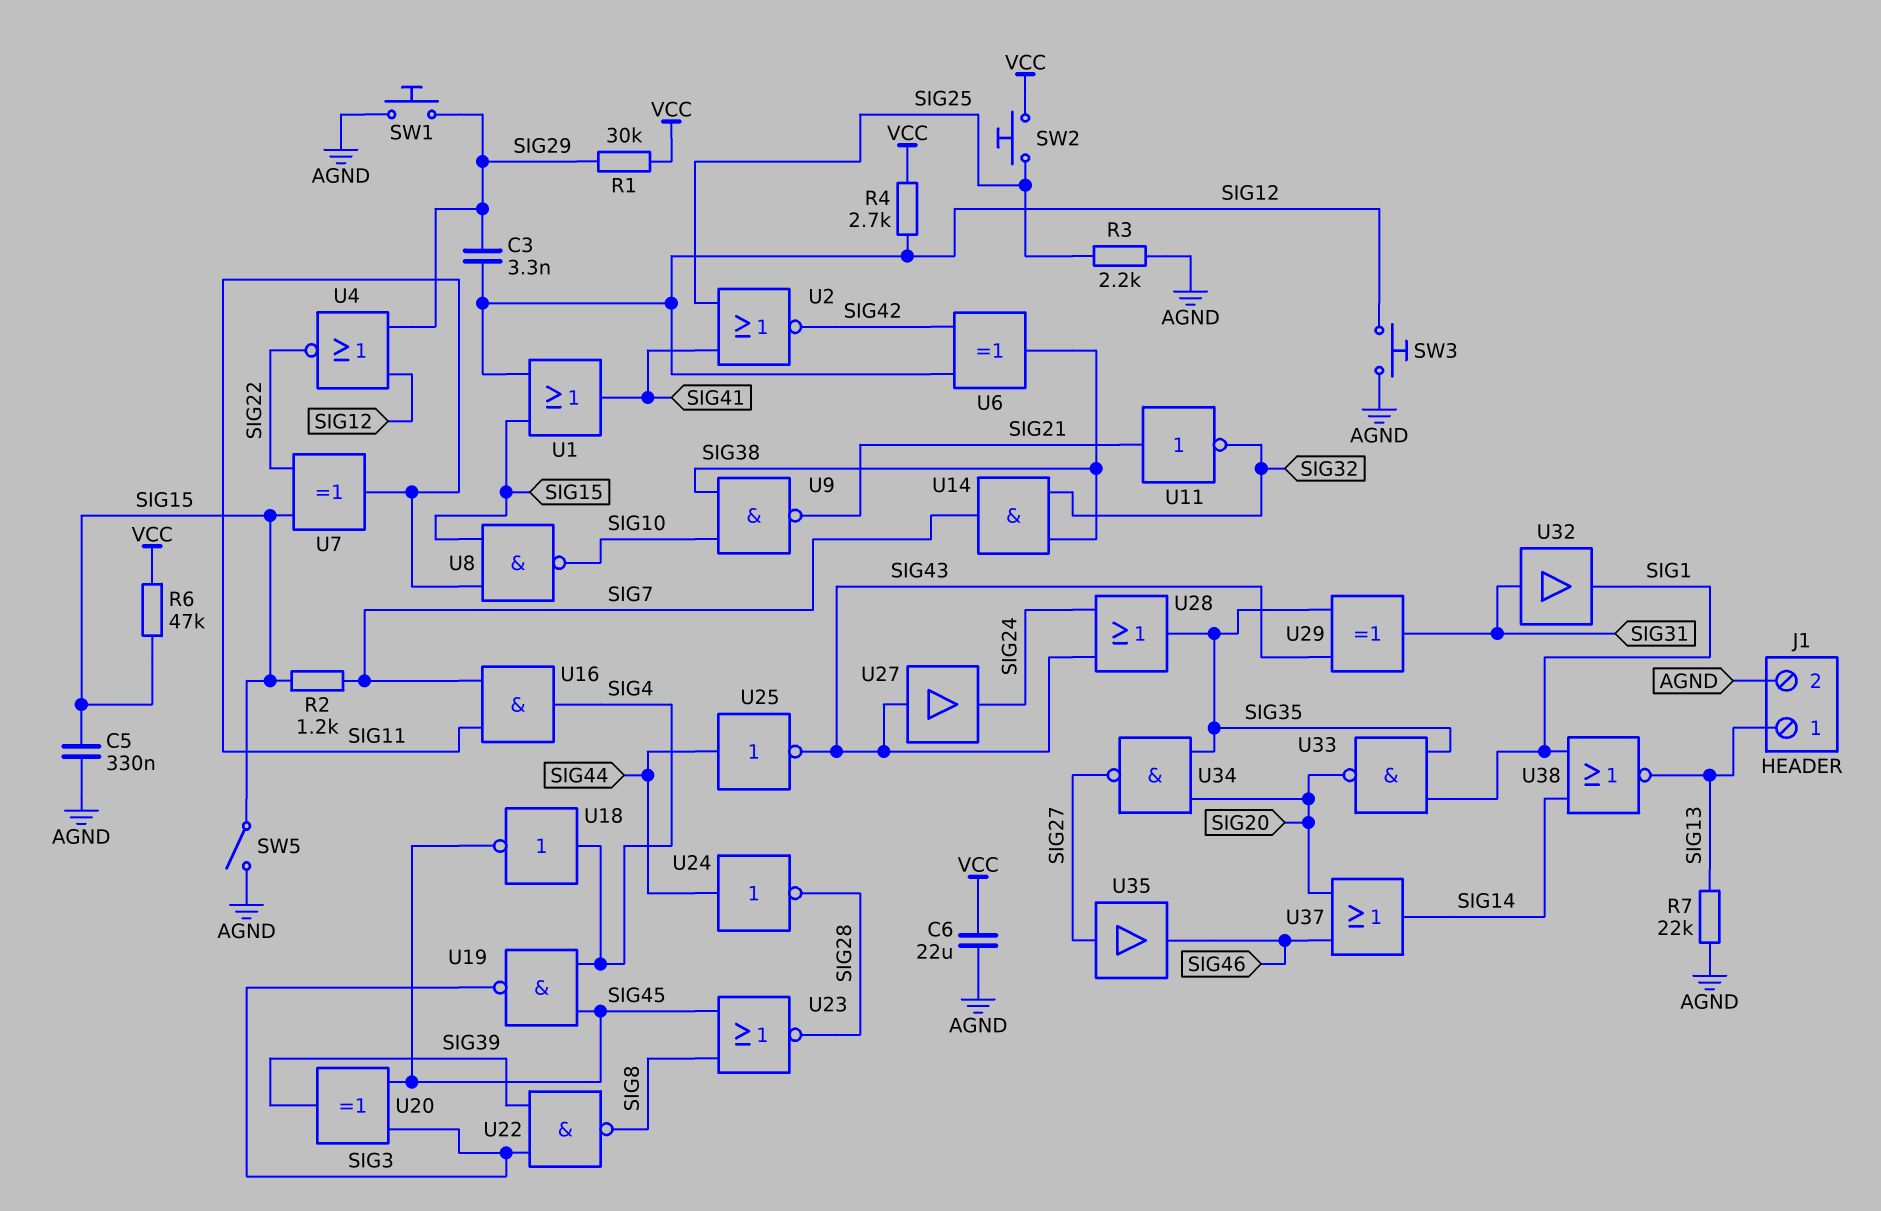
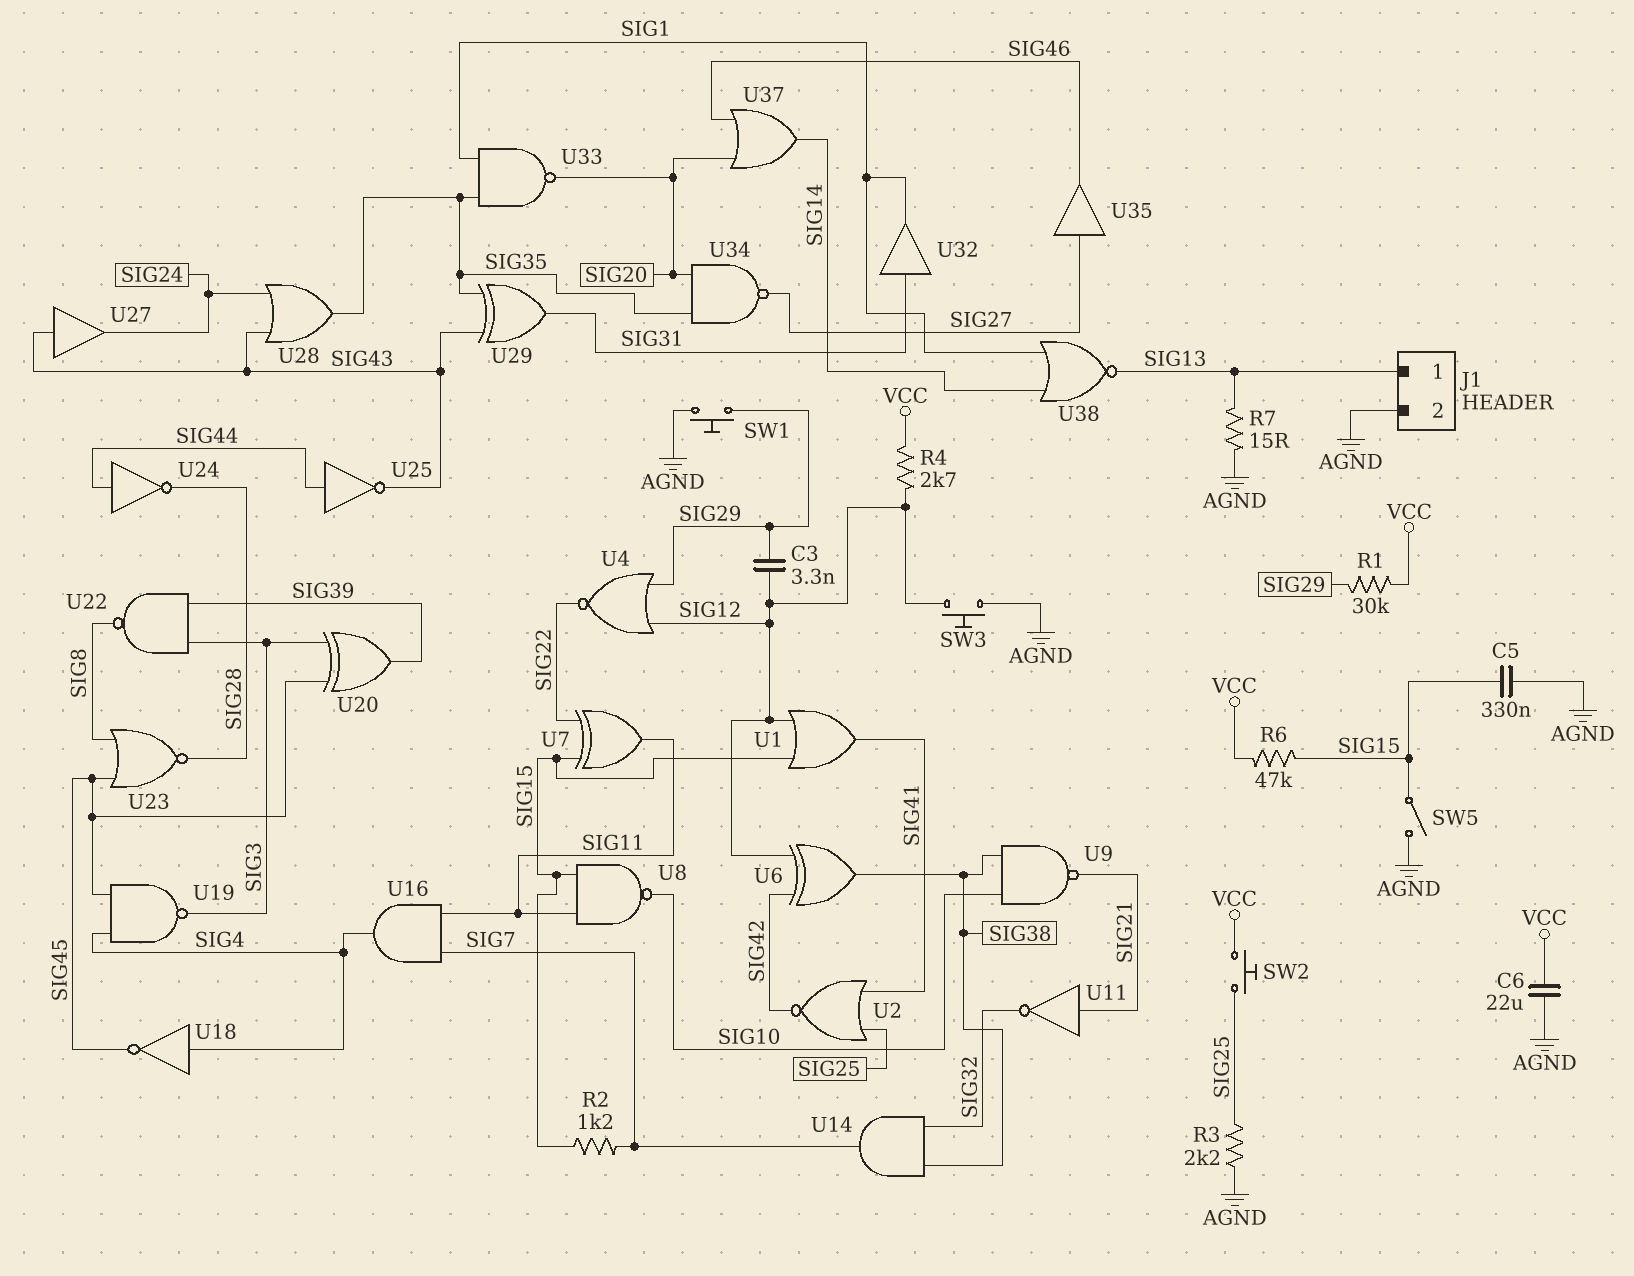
R7: 22k (AGND, SIG13) -> 15 (AGND, SIG13)

